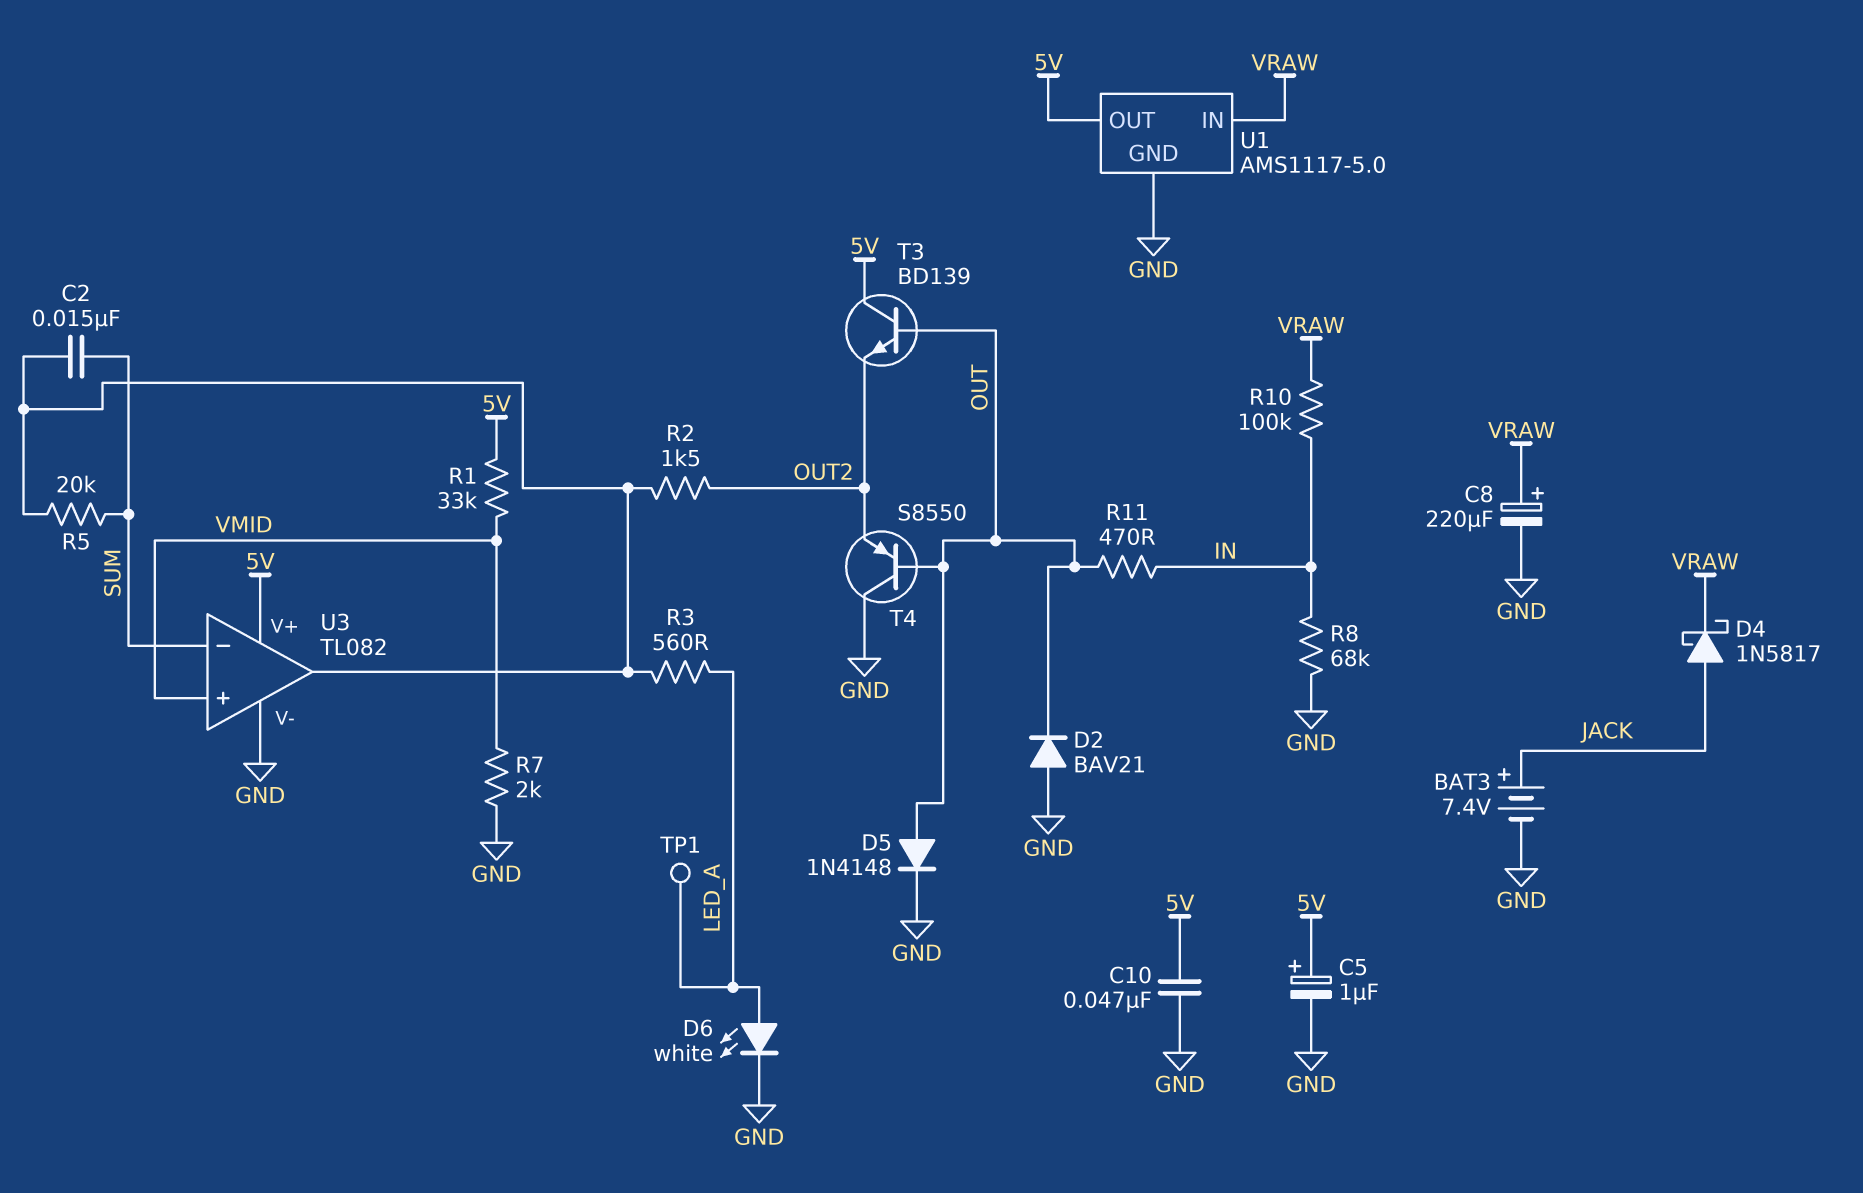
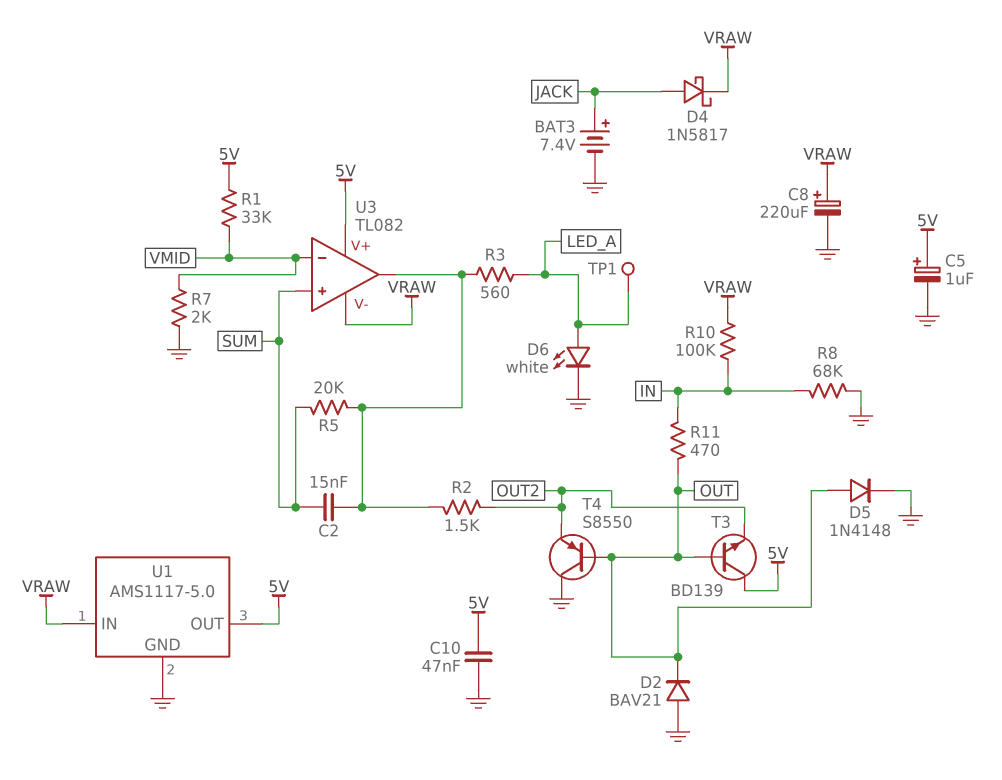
U3 pin V-: GND -> VRAW
U3 pin in+: VMID -> SUM
U3 pin in-: SUM -> VMID

